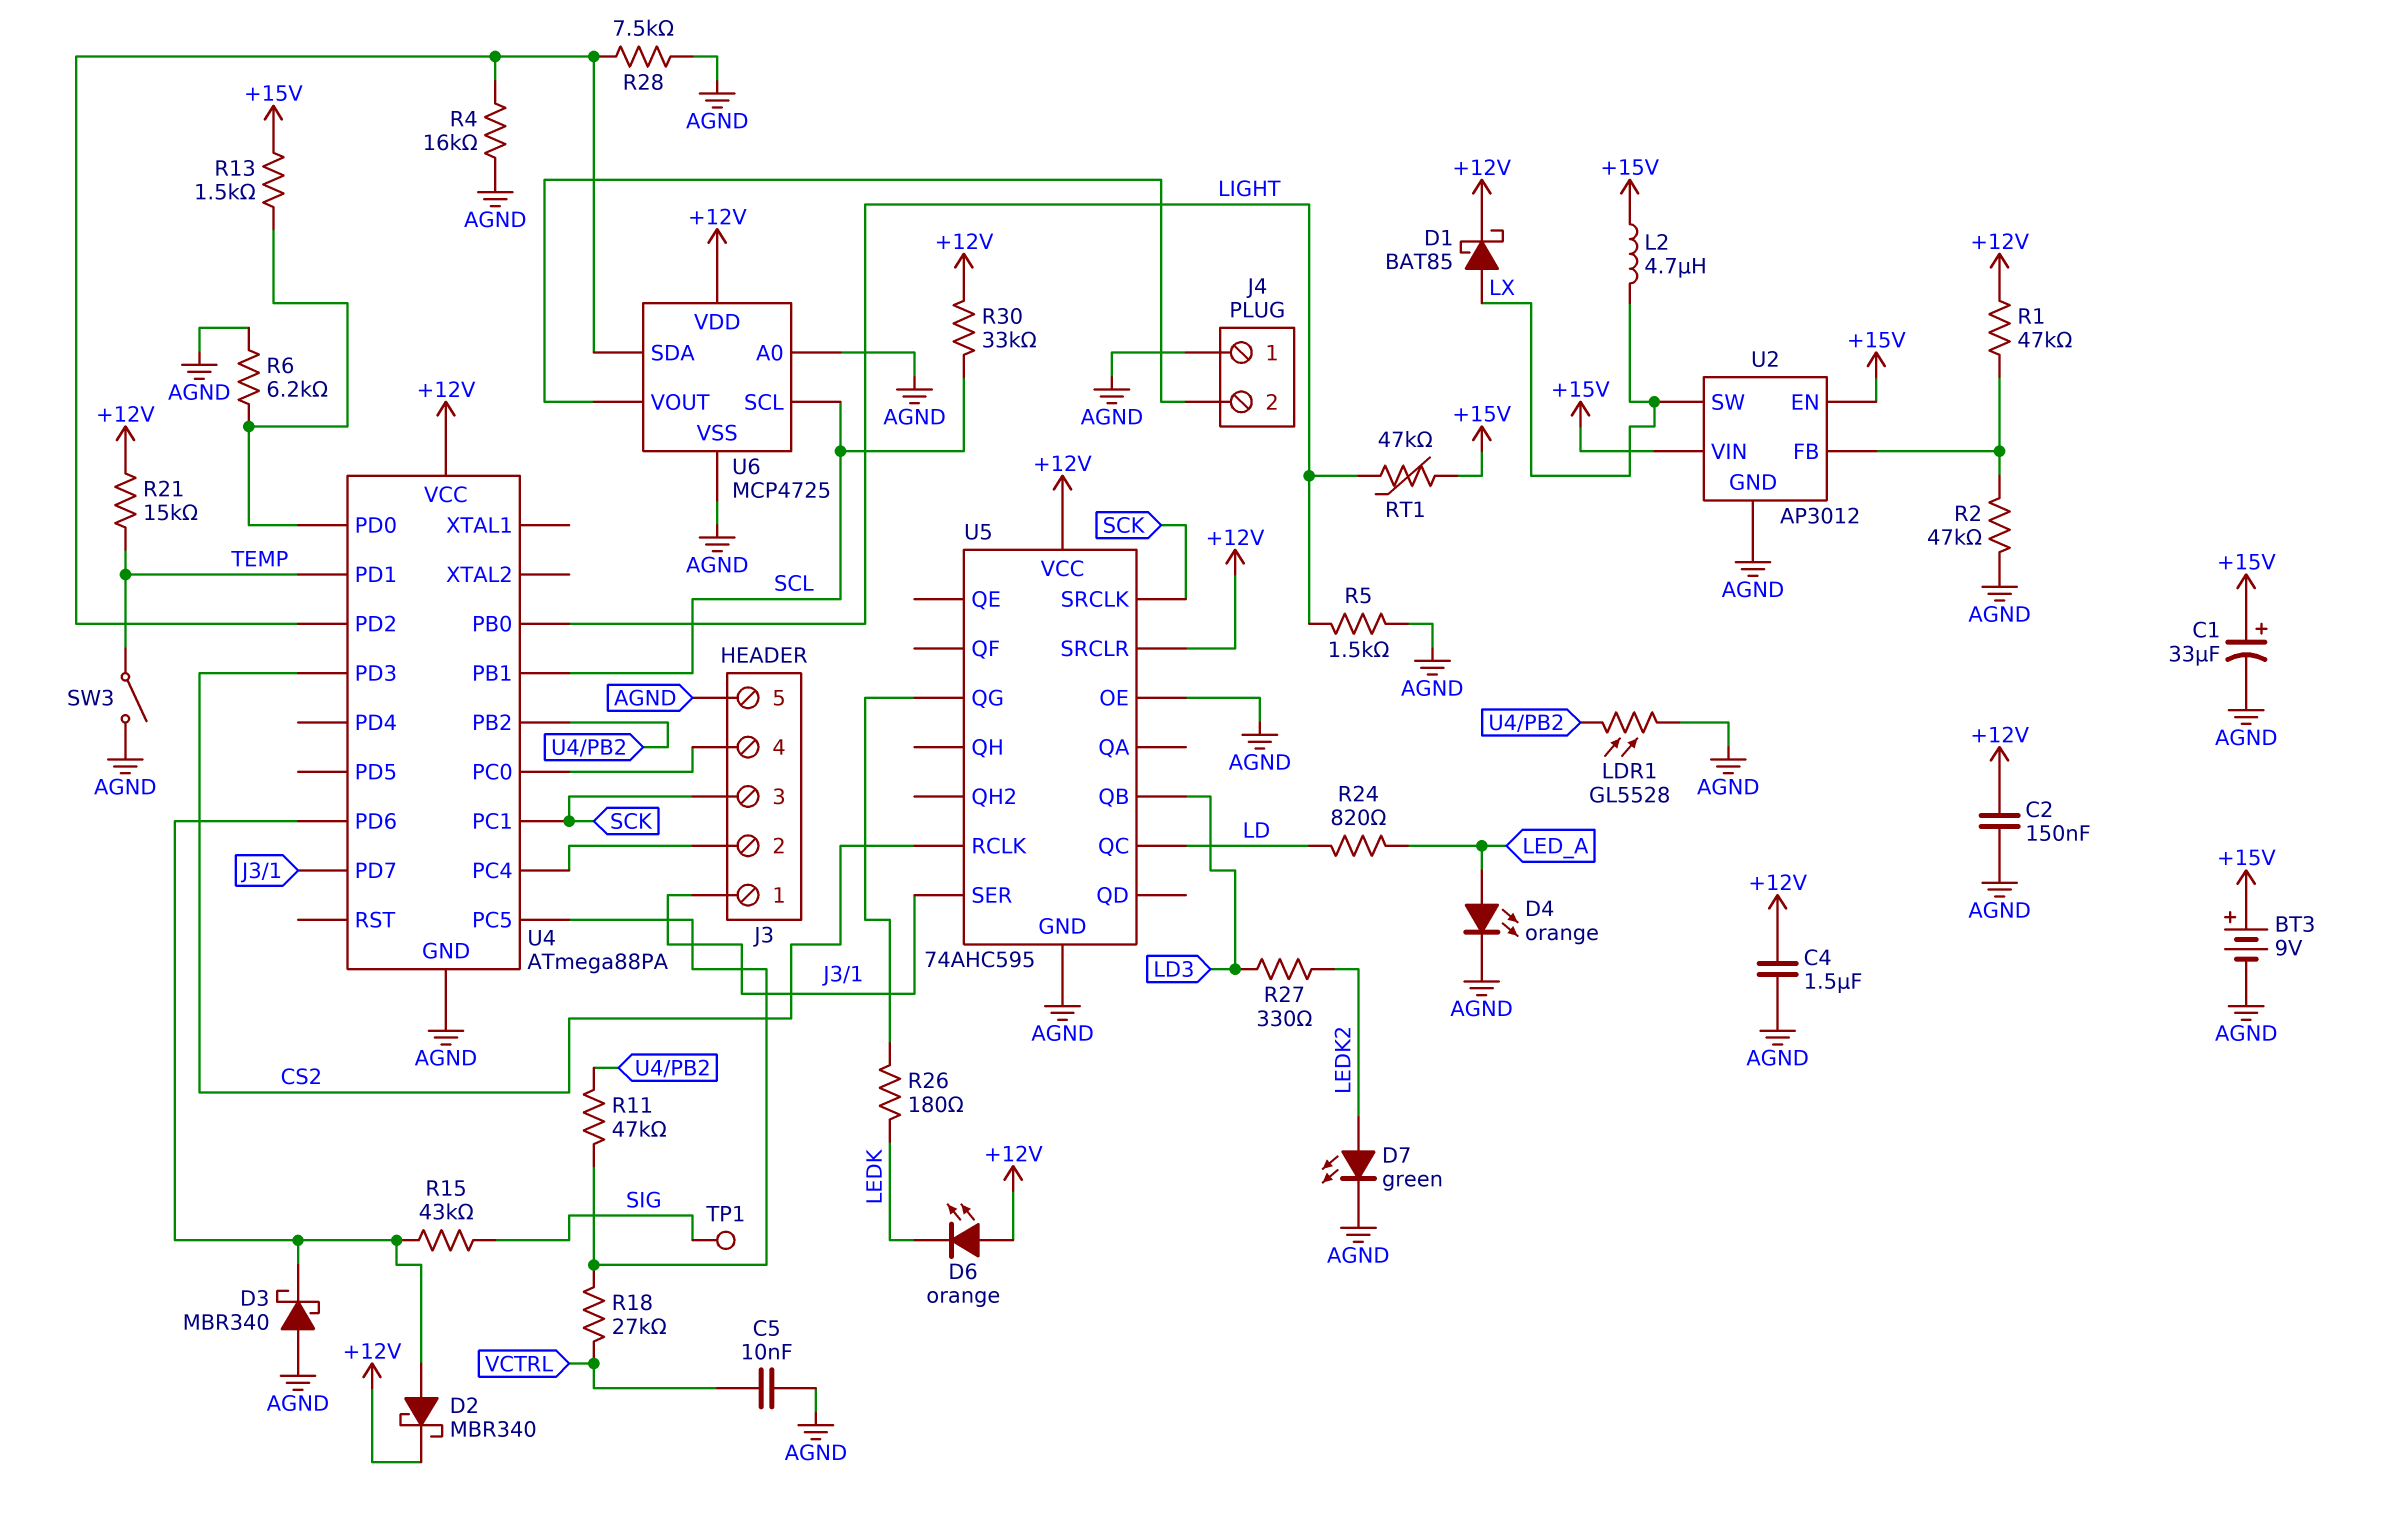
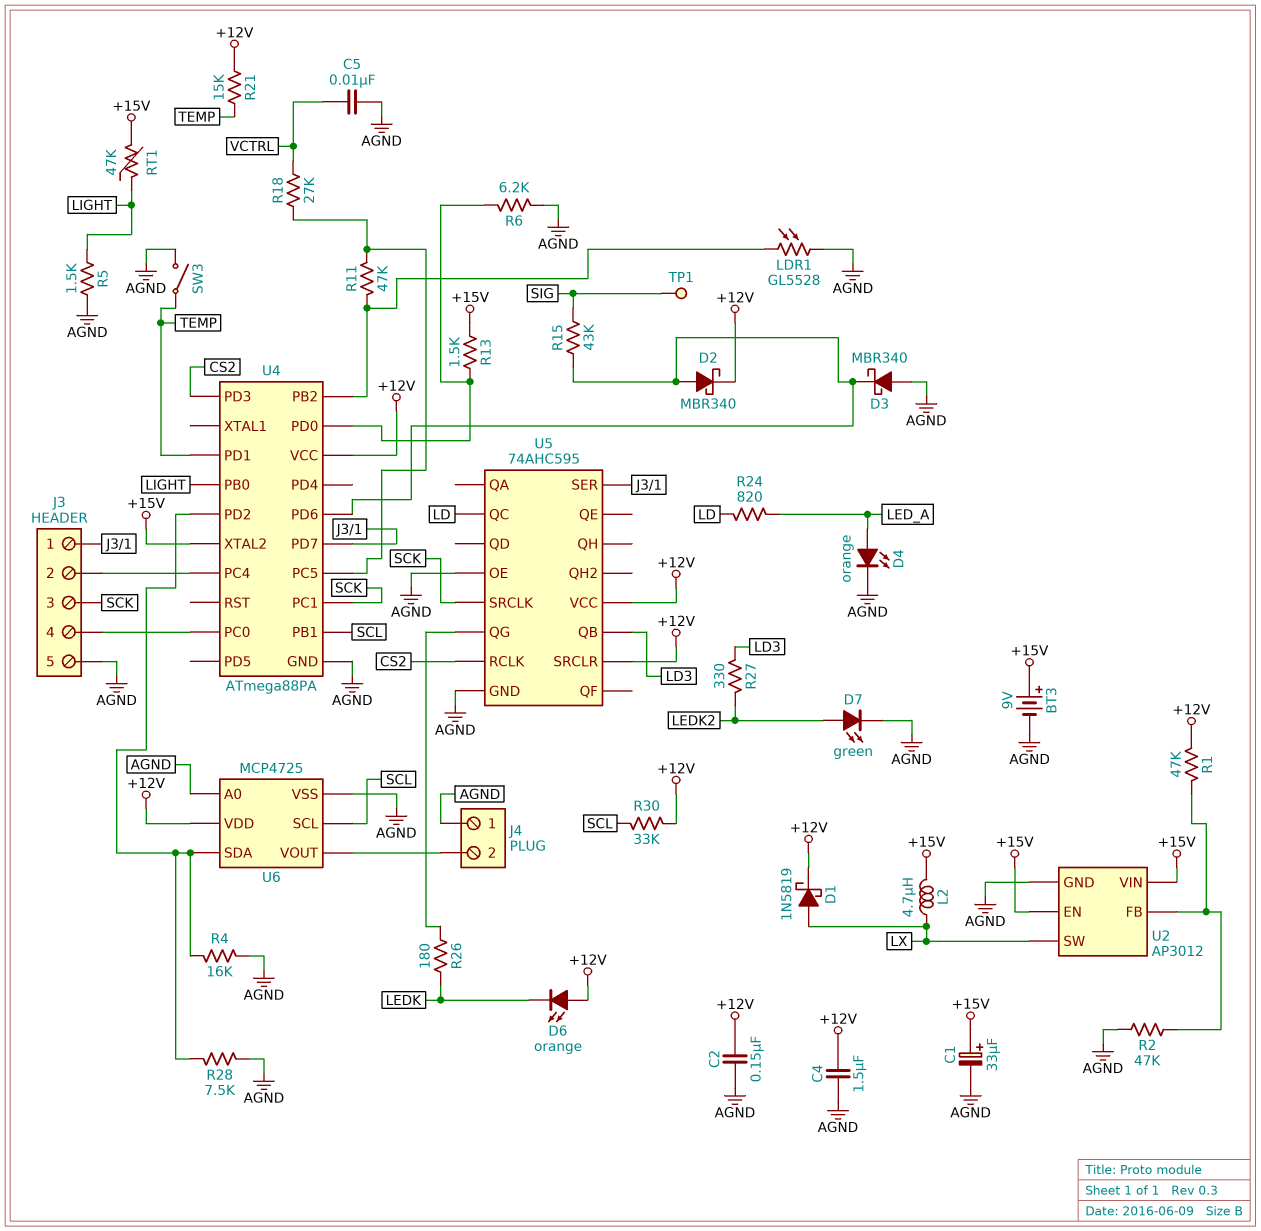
D1: schottky BAT85 (A LX, K +12V) -> schottky 1N5819 (A LX, K +12V)
U4 pin XTAL2: none -> +15V

